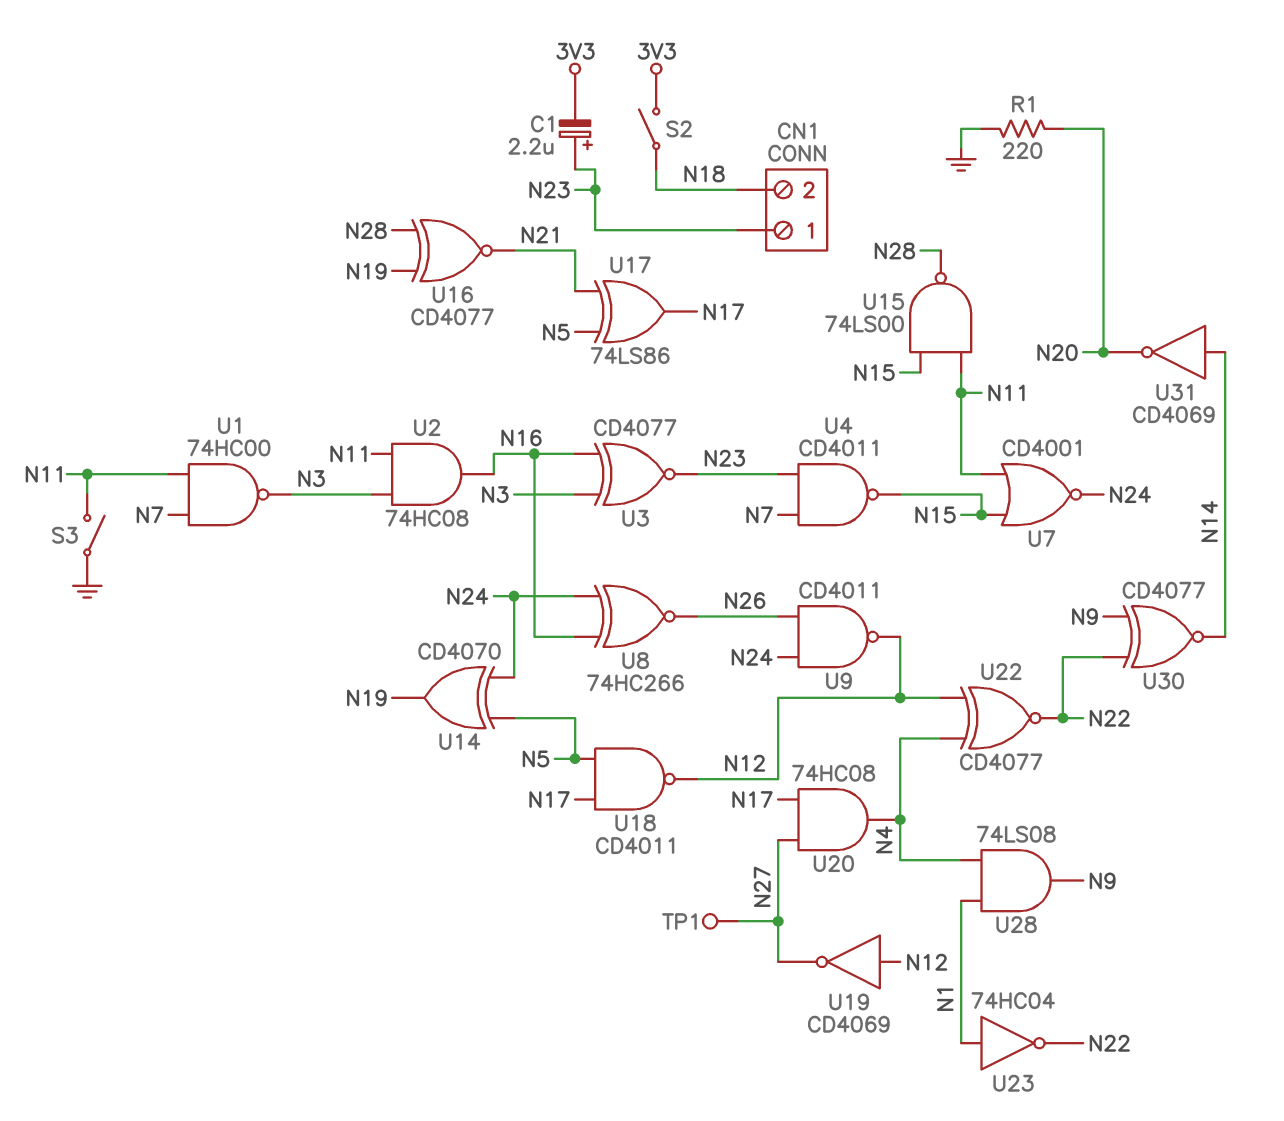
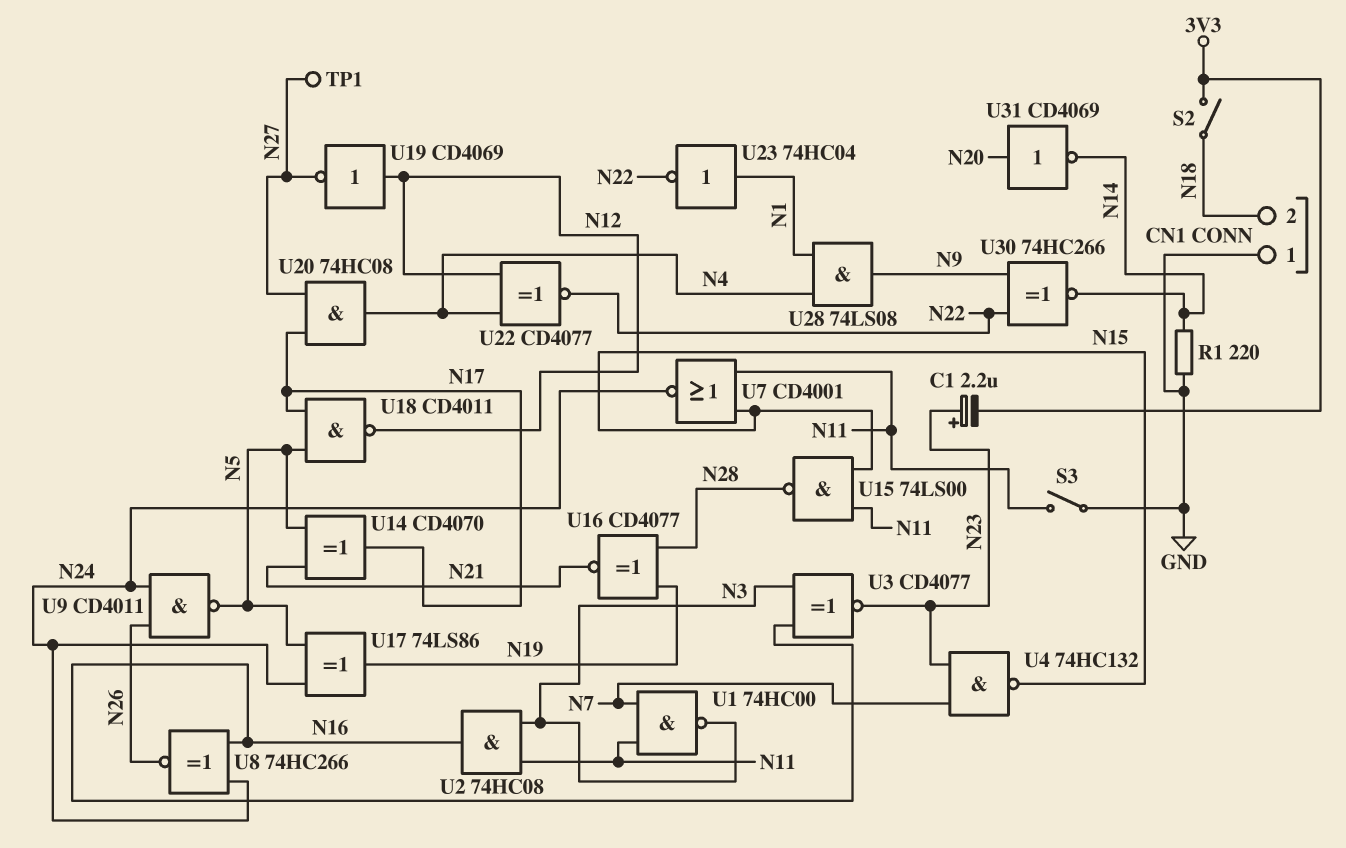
CN1 pin 1: N23 -> GND
R1: 220 (GND, N20) -> 220 (GND, N14)
U4: NAND CD4011 (in N7, in N23, out N15) -> NAND 74HC132 (in N7, in N23, out N15)
U9: NAND CD4011 (in N24, in N26, out N12) -> NAND CD4011 (in N24, in N26, out N5)
U14: XOR CD4070 (in N5, in N24, out N19) -> XOR CD4070 (in N5, in N21, out N17)
U17: XOR 74LS86 (in N5, in N21, out N17) -> XOR 74LS86 (in N5, in N24, out N19)
U30: XNOR CD4077 (in N9, in N22, out N14) -> XNOR 74HC266 (in N9, in N22, out N14)
U31: NOT CD4069 (in N14, out N20) -> NOT CD4069 (in N20, out N14)

